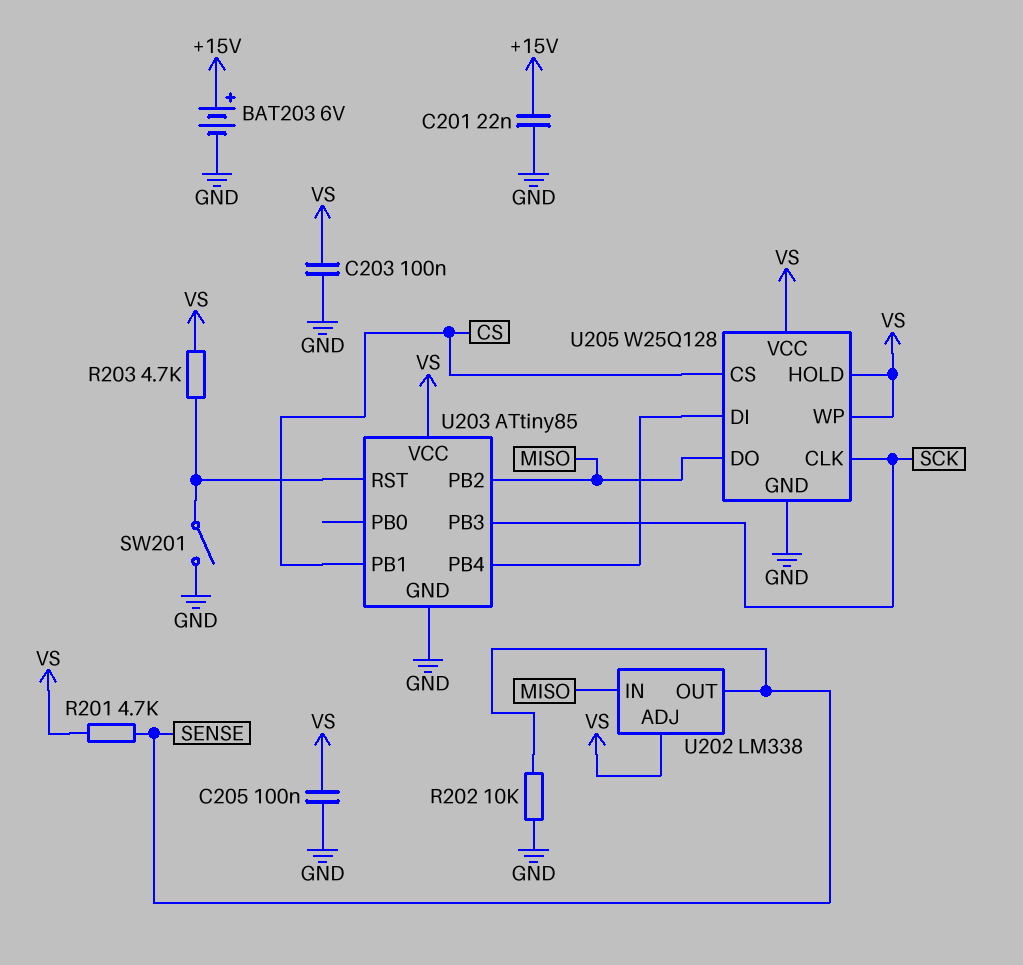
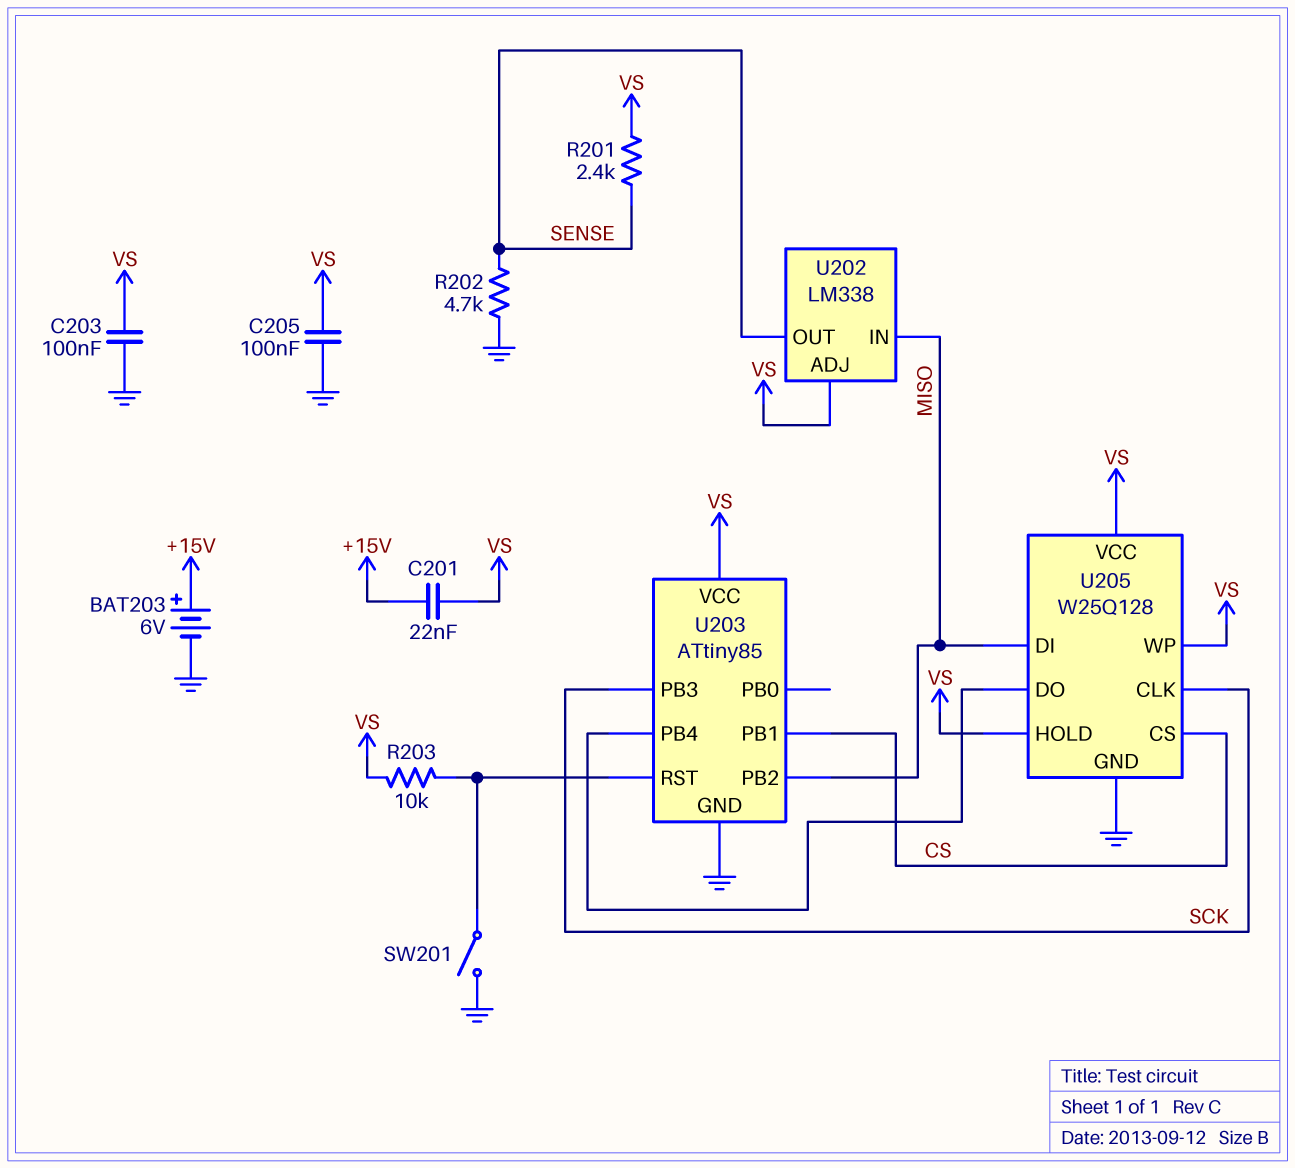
C201: 22nF (+15V, GND) -> 22nF (+15V, VS)
R201: 4.7k (SENSE, VS) -> 2.4k (SENSE, VS)
R202: 10k (GND, SENSE) -> 4.7k (GND, SENSE)
R203: 4.7k (U203/RST, VS) -> 10k (U203/RST, VS)
U205 pin DI: U203/PB4 -> MISO
U205 pin DO: MISO -> U203/PB4

